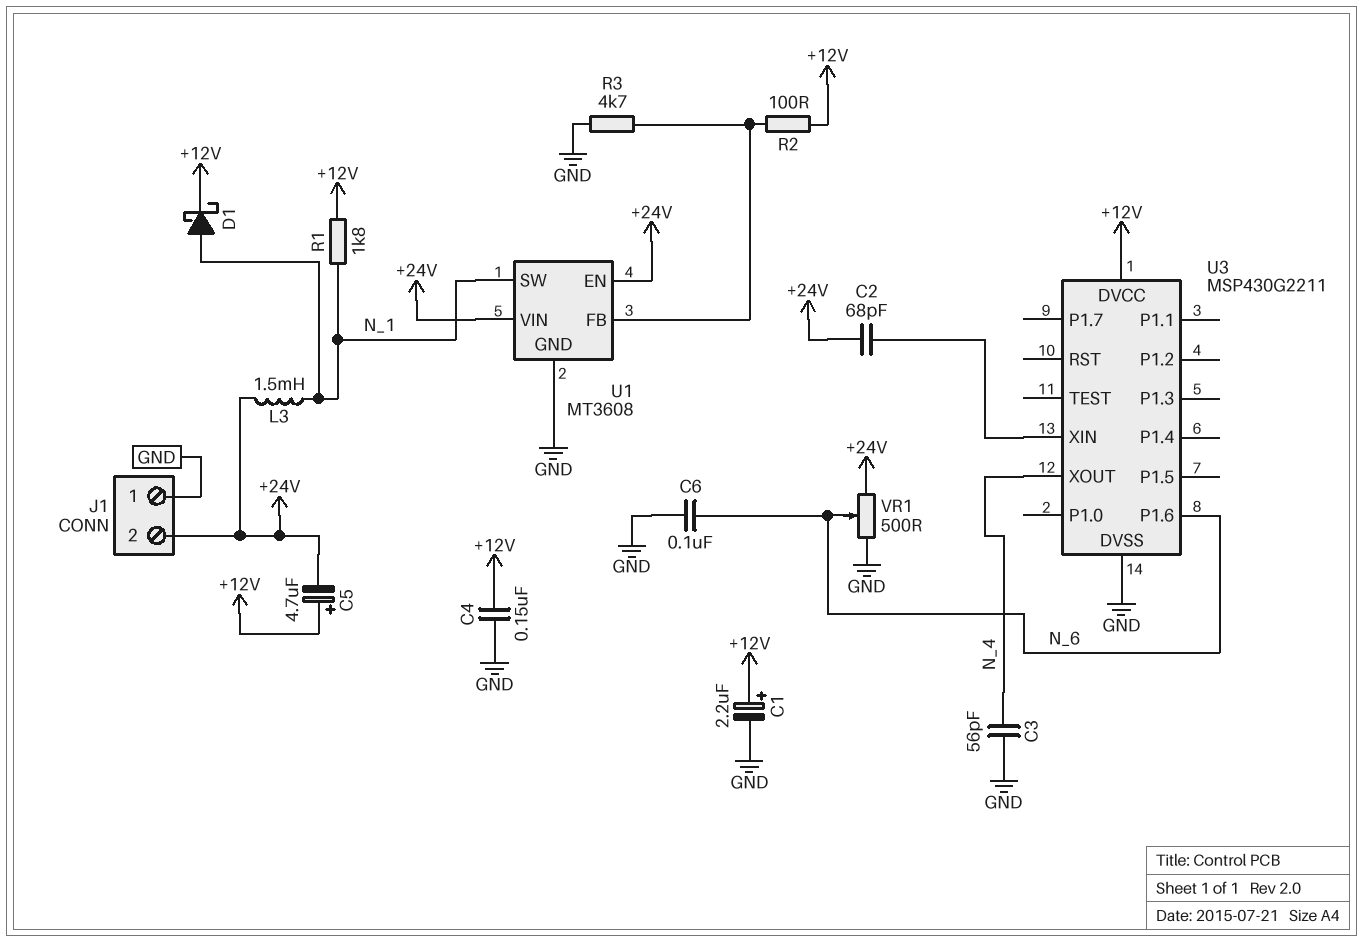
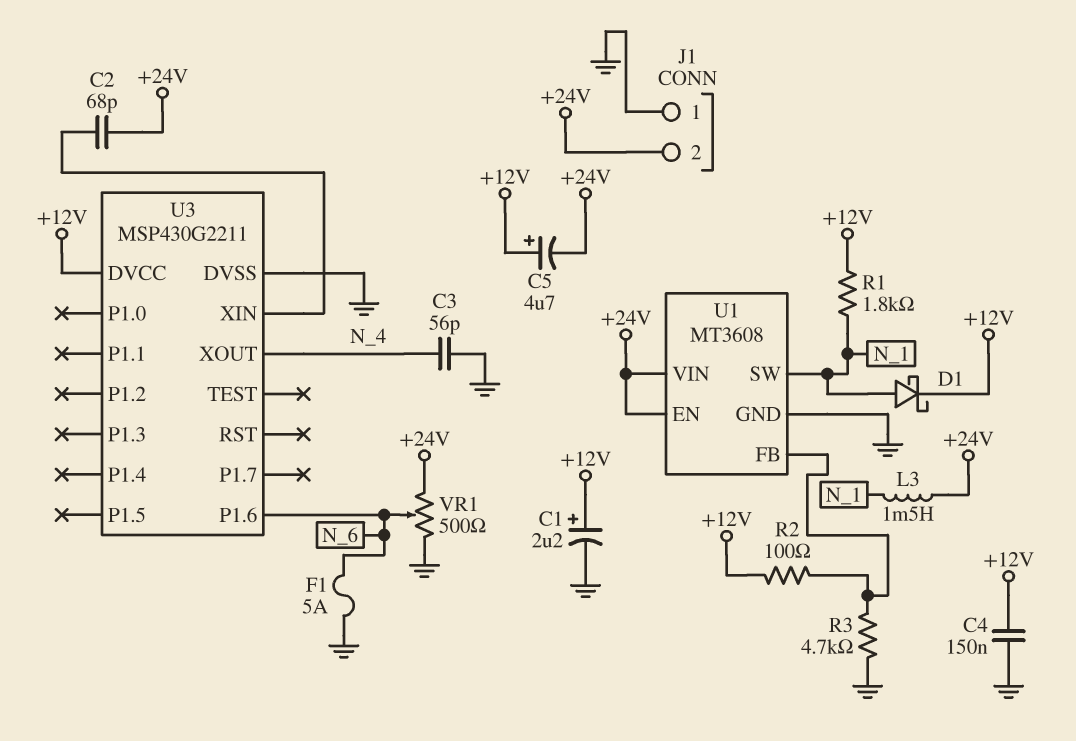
C6: 100nF (GND, N_6) -> none
F1: none -> 5A (GND, N_6)

